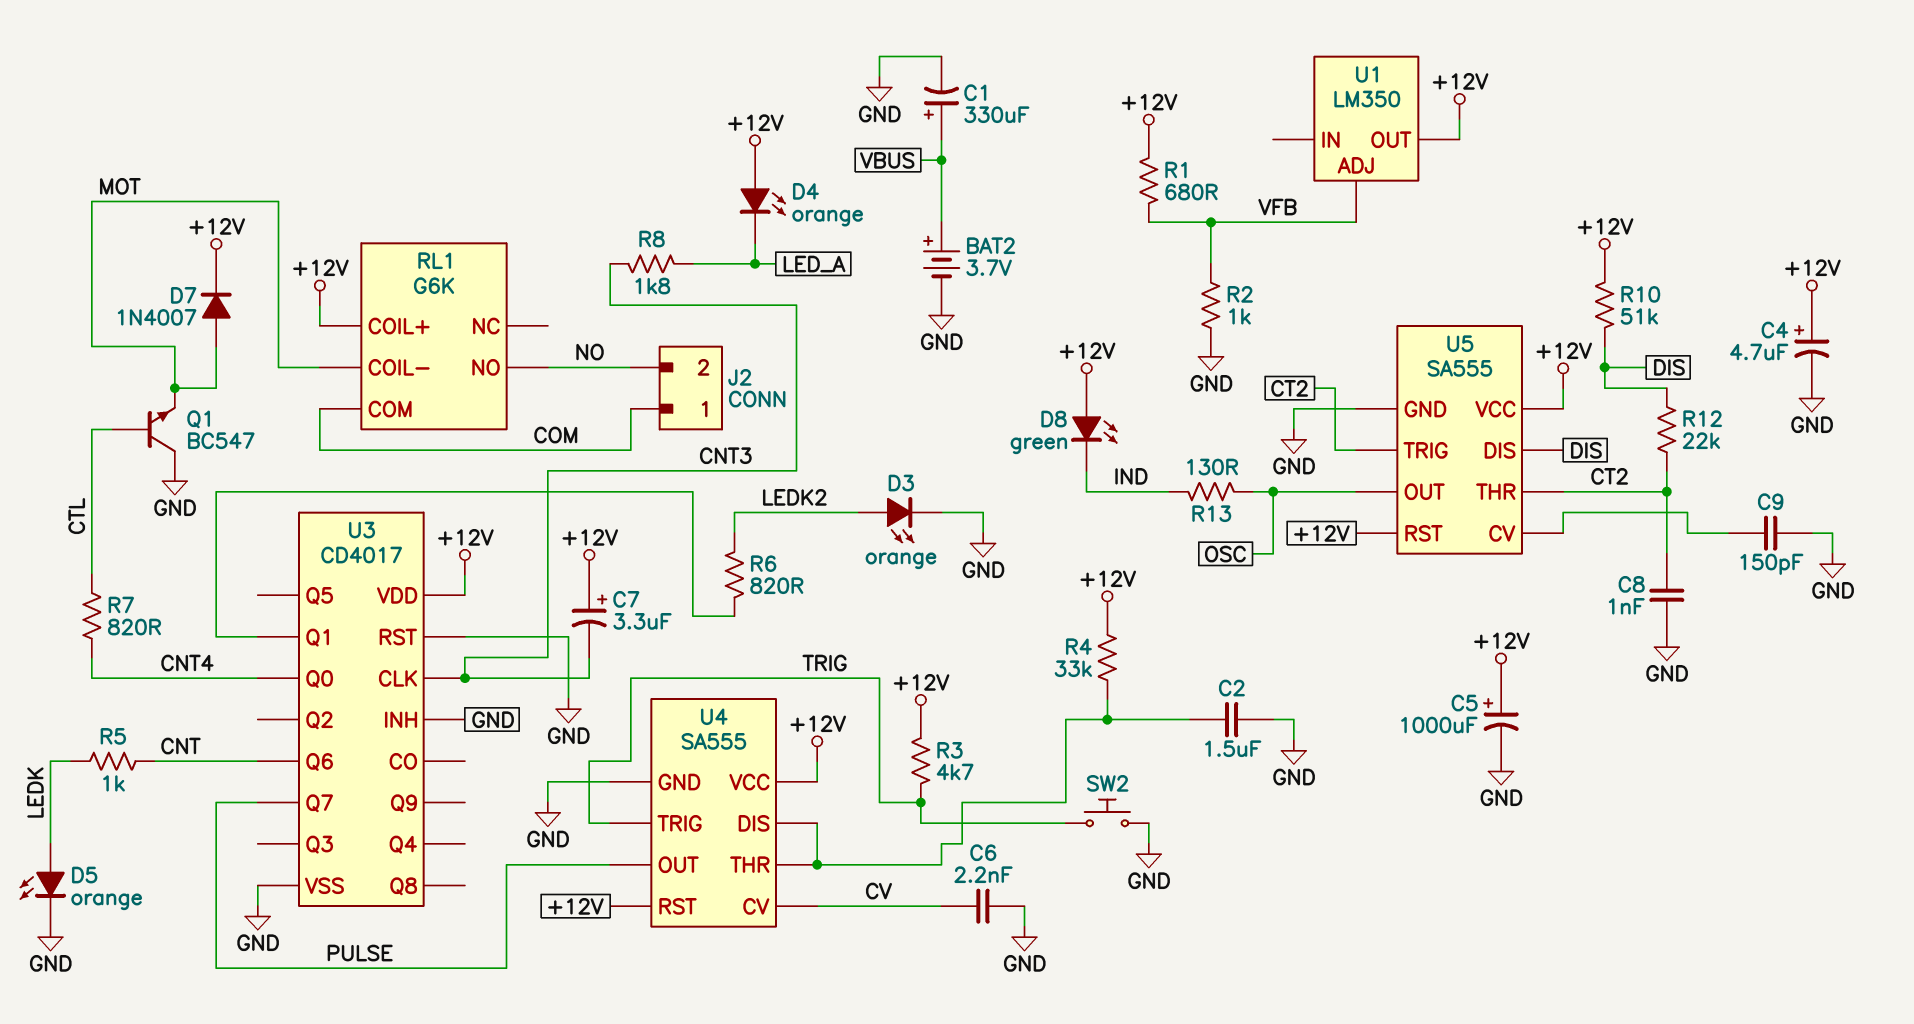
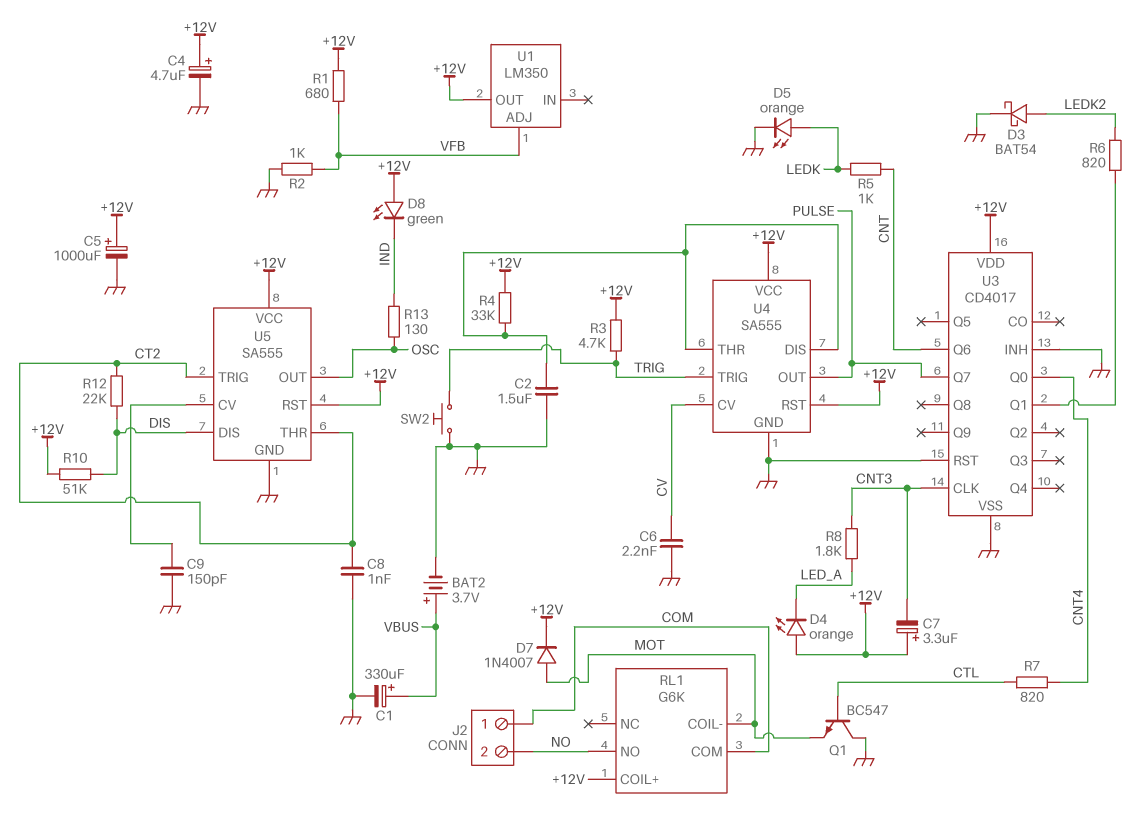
D3: LED orange (A LEDK2, K GND) -> schottky BAT54 (A LEDK2, K GND)

